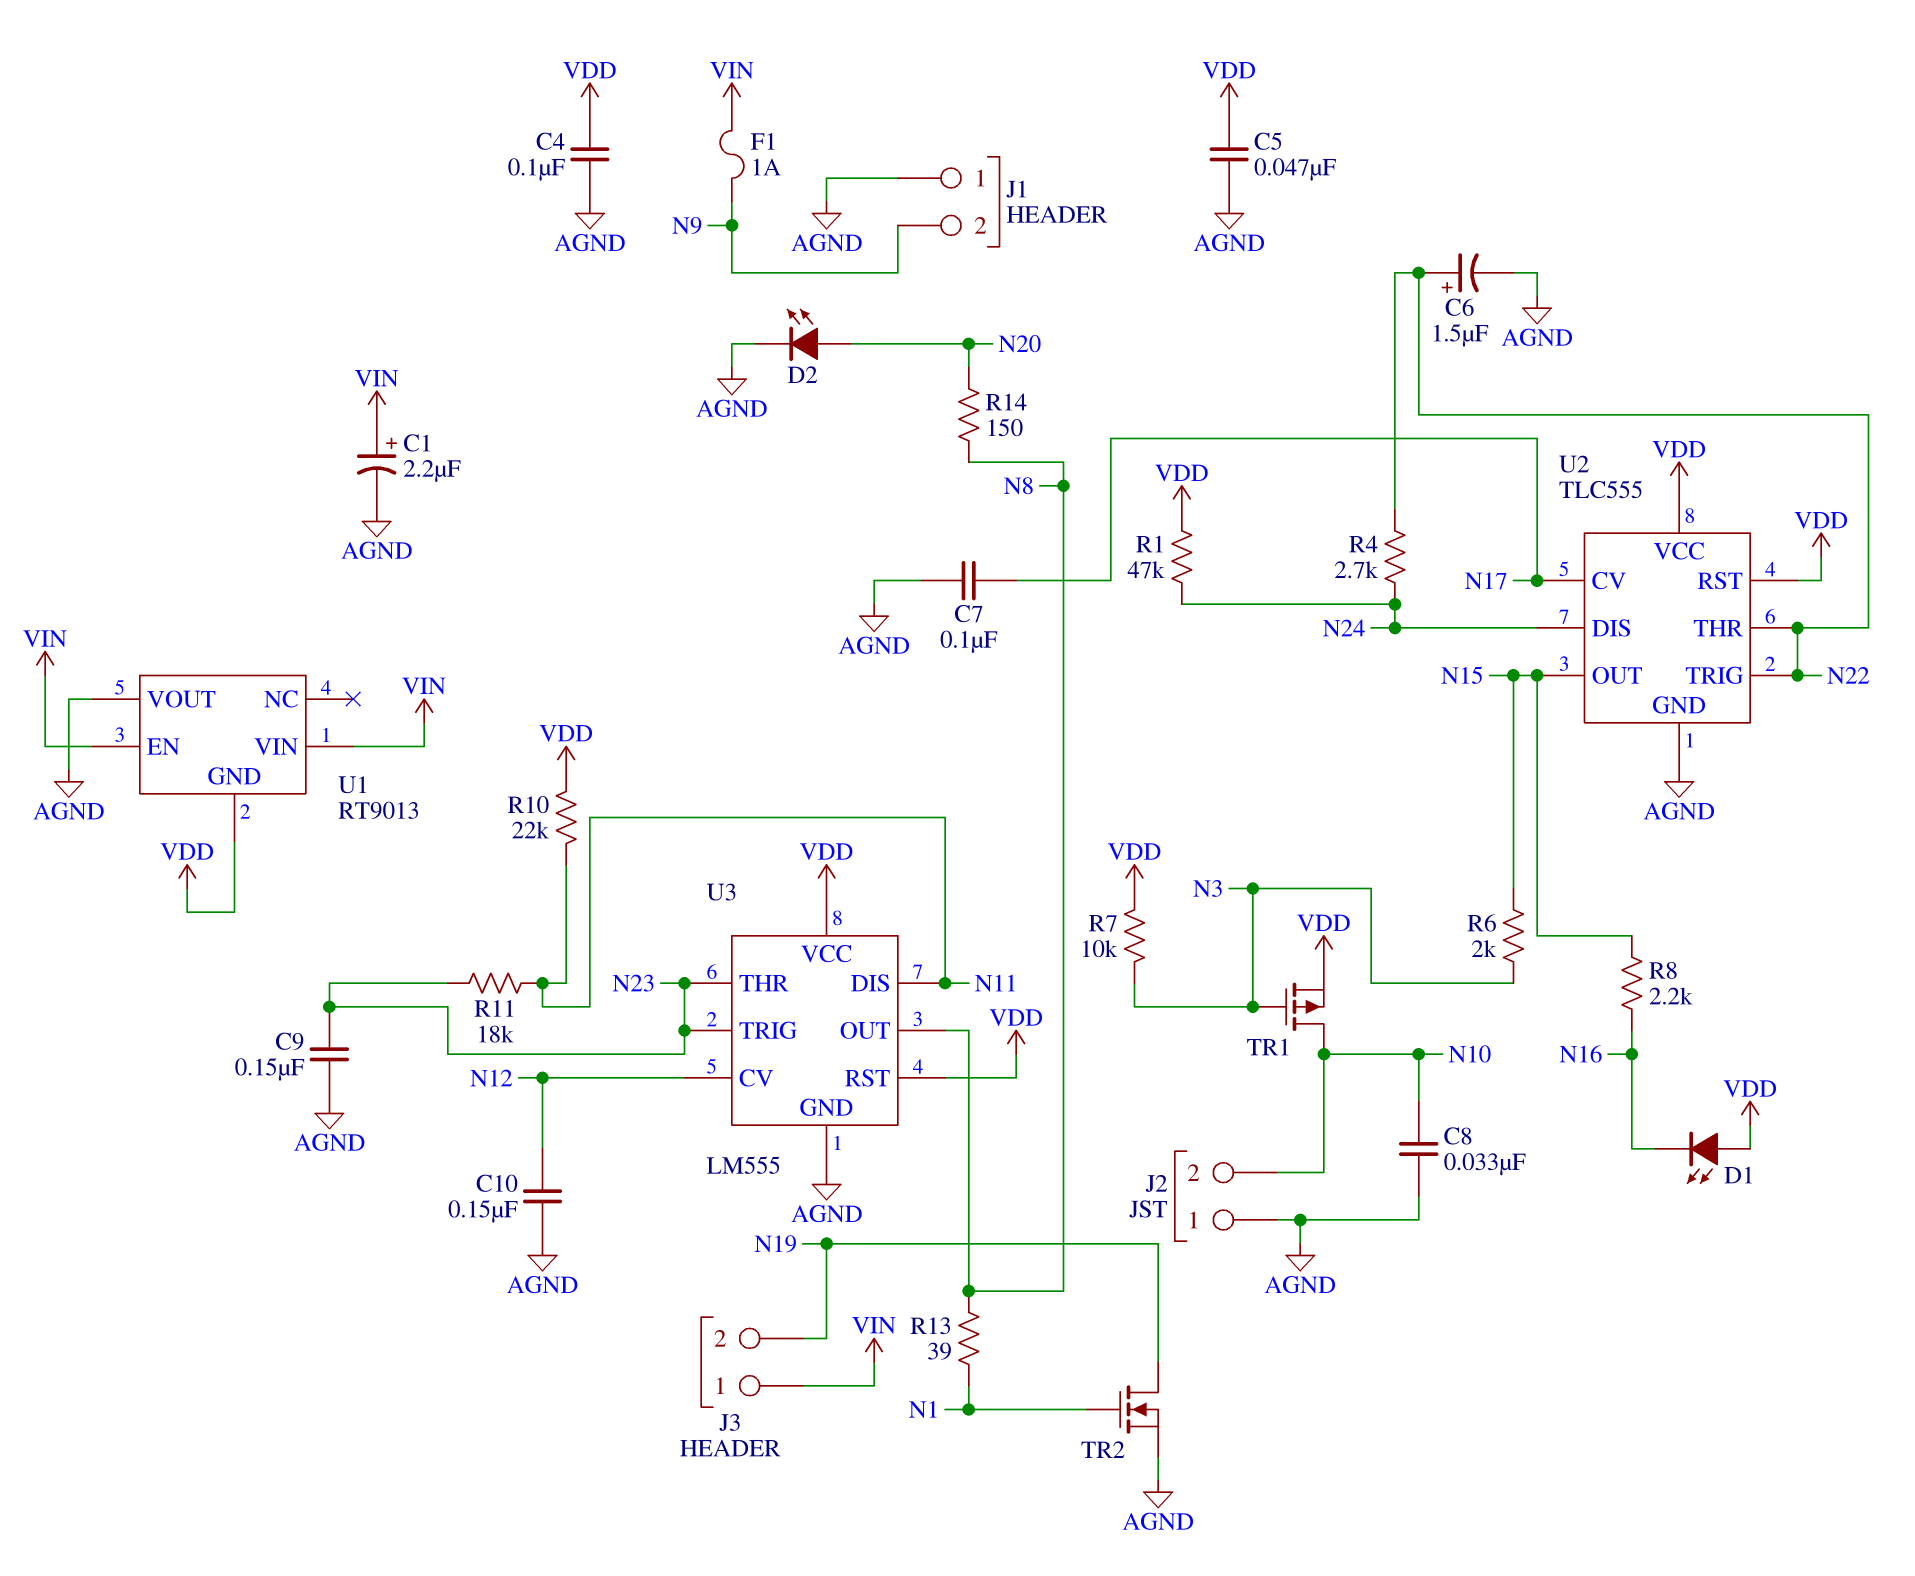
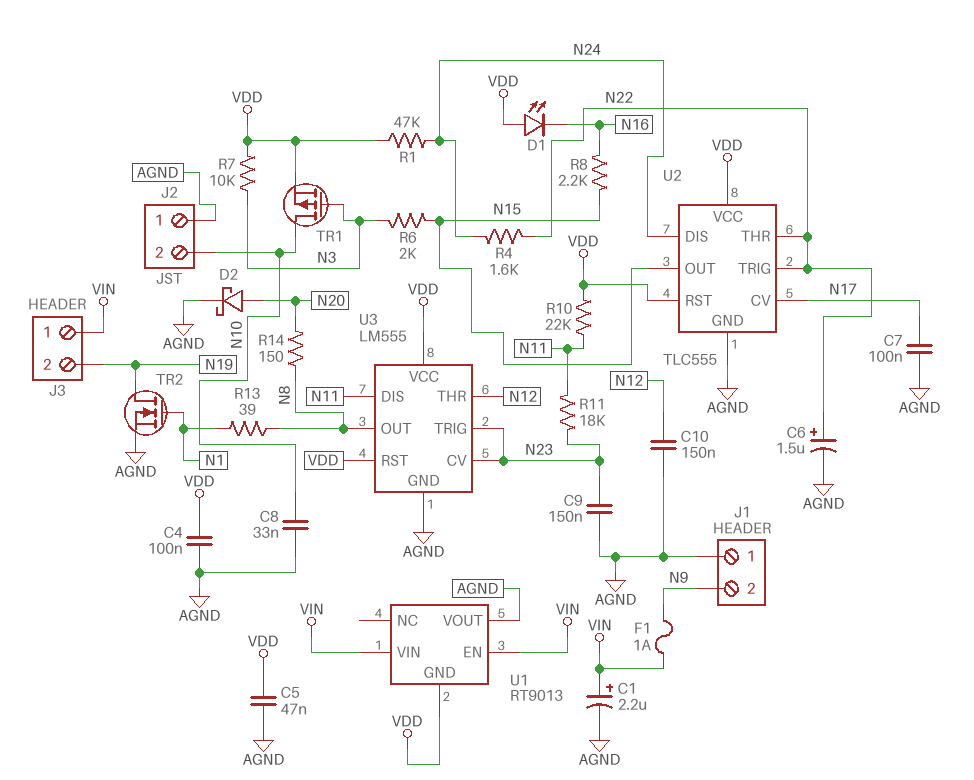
D2: LED (A N20, K AGND) -> schottky (A N20, K AGND)
R4: 2.7k (N22, N24) -> 1.6k (N22, N24)
U3 pin CV: N12 -> N23
U3 pin THR: N23 -> N12

